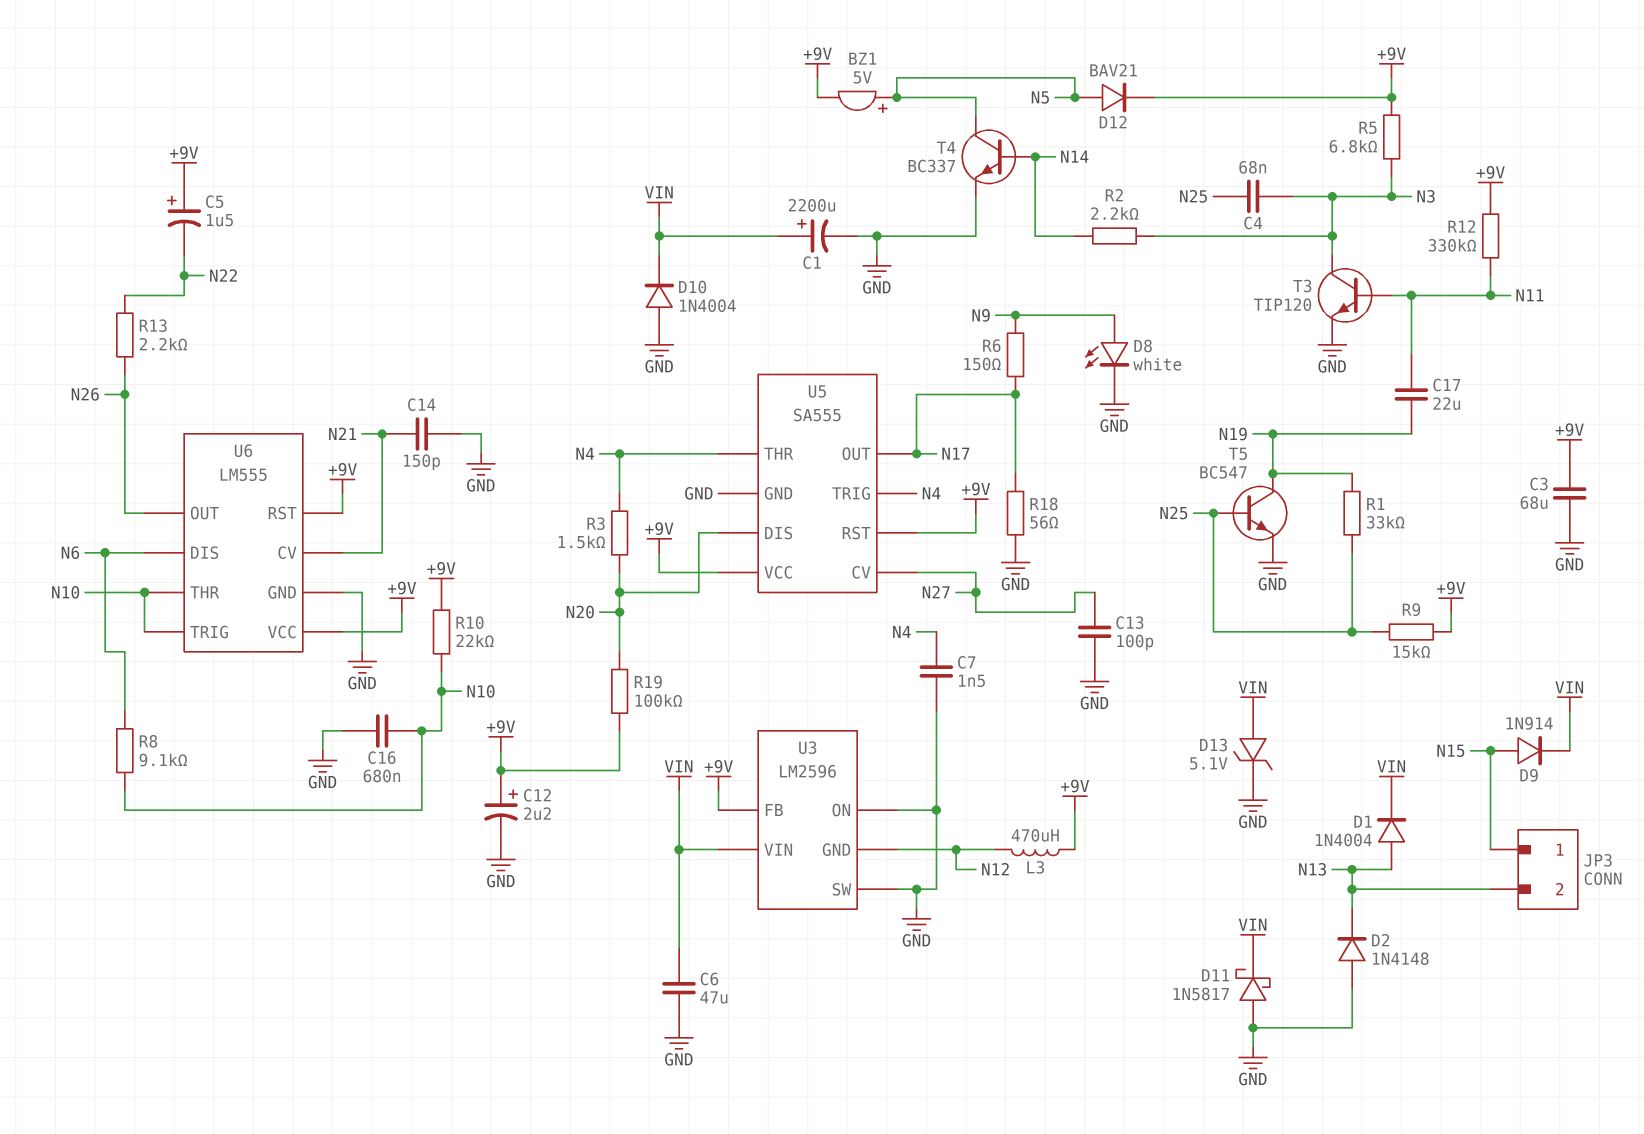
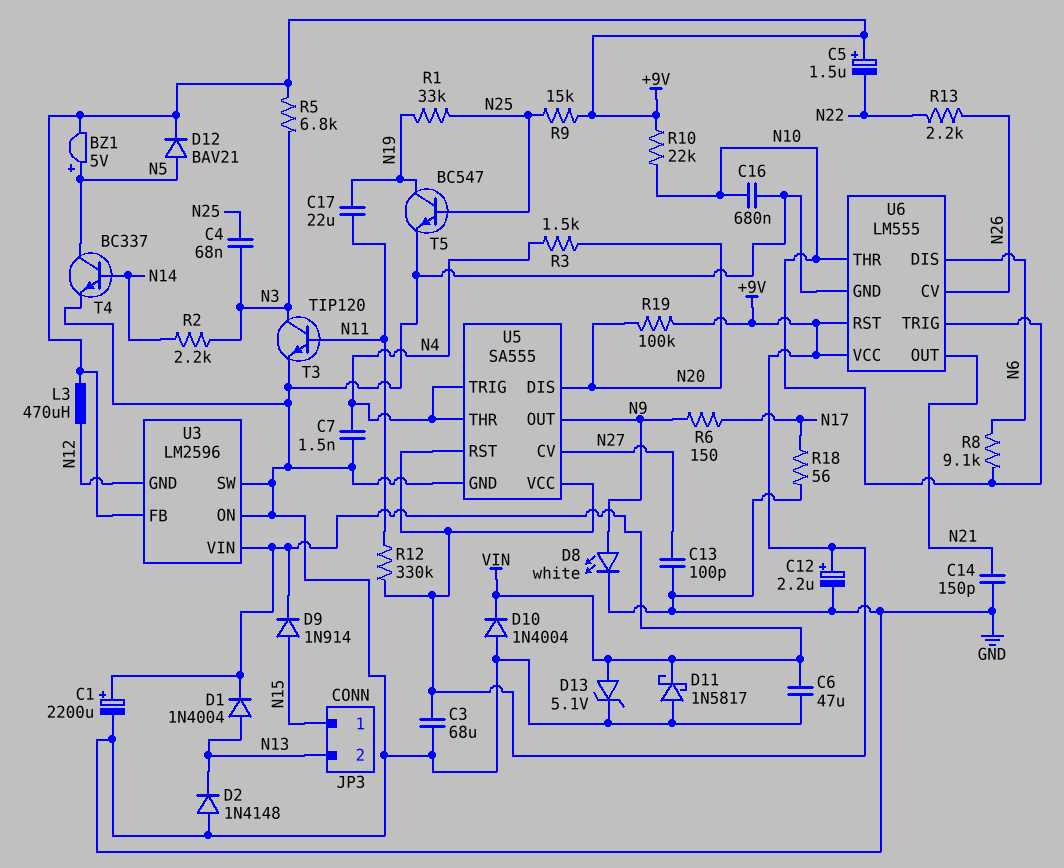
U5 pin OUT: N17 -> N9
U6 pin CV: N21 -> N26
U6 pin OUT: N26 -> N21

